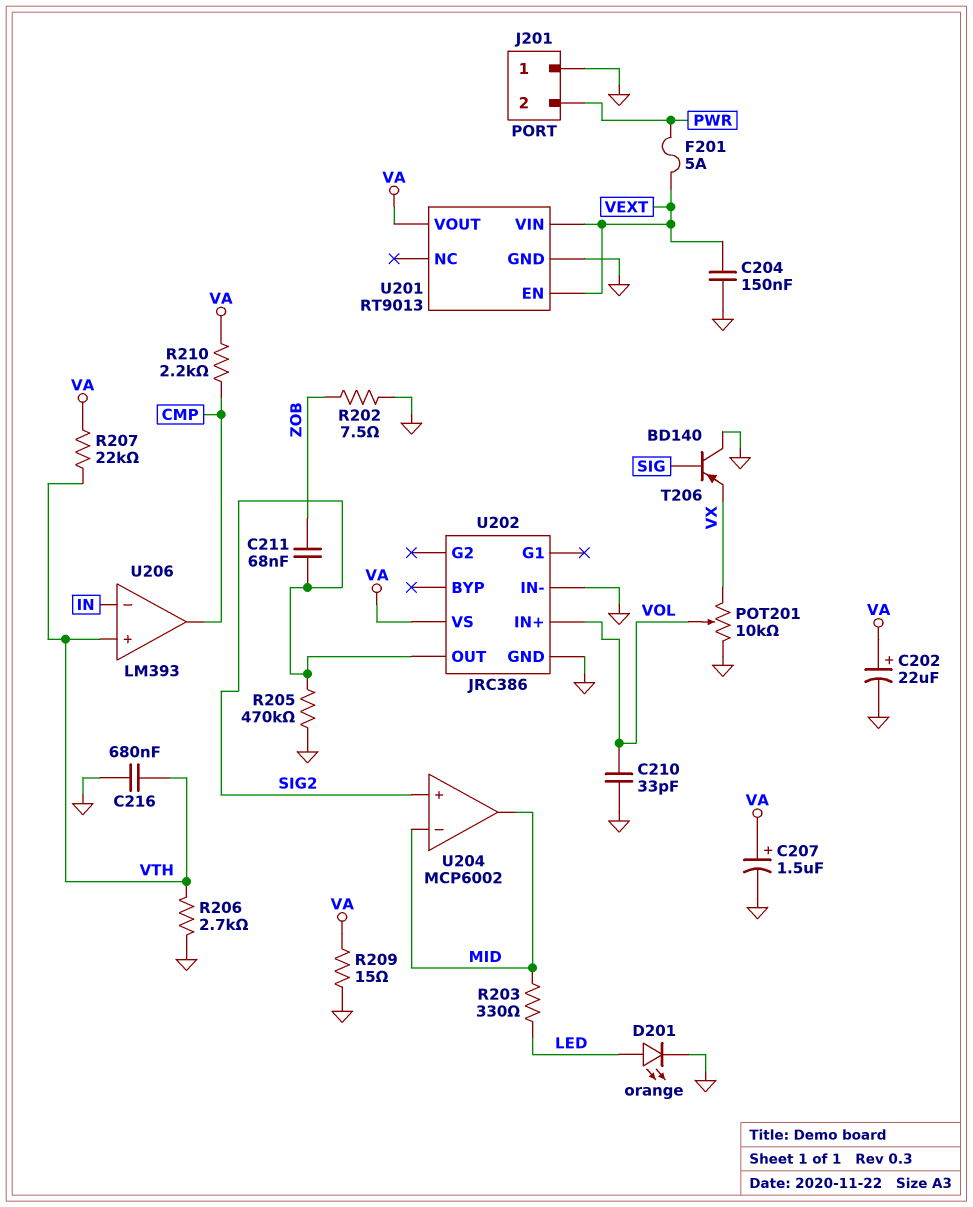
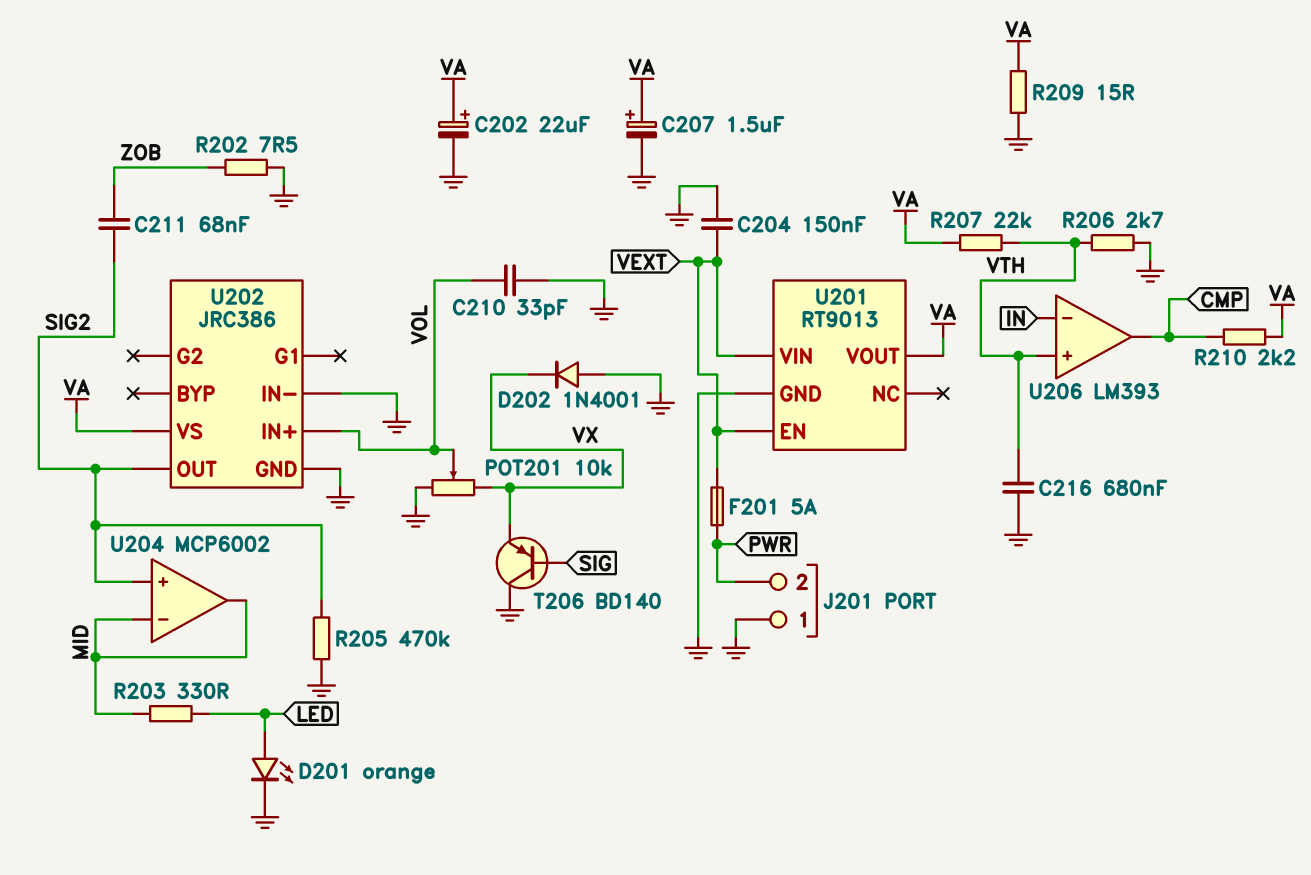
D202: none -> diode 1N4001 (A GND, K VX)

